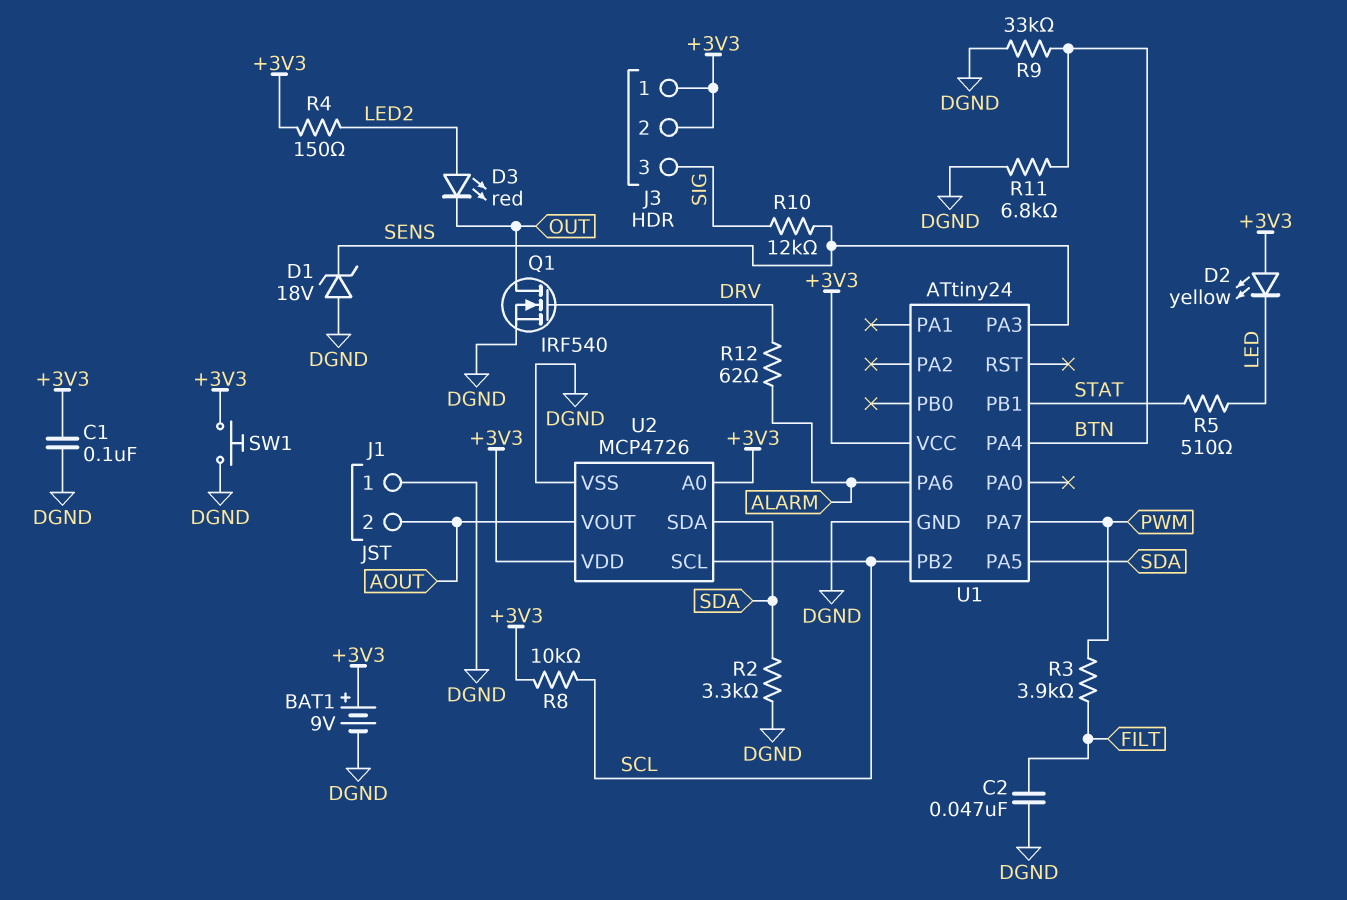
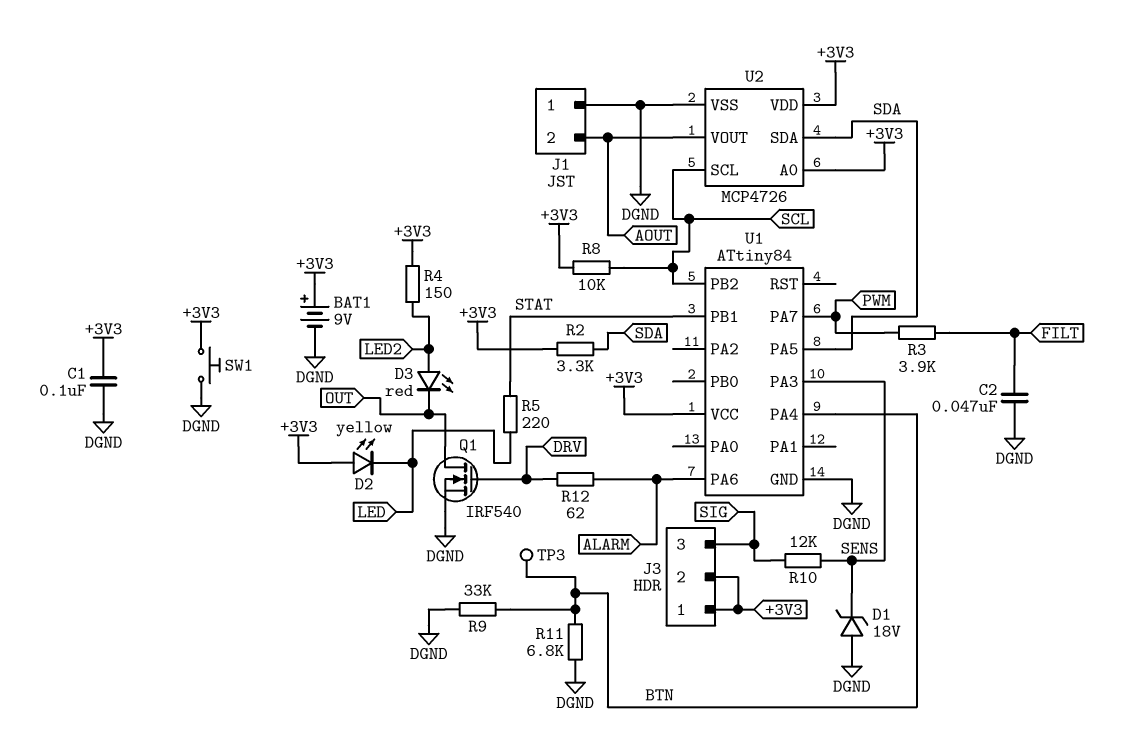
R2: 3.3k (DGND, SDA) -> 3.3k (+3V3, SDA)
R5: 510 (LED, STAT) -> 220 (LED, STAT)
TP3: none -> test point (BTN)
U1: ATtiny24 -> ATtiny84

